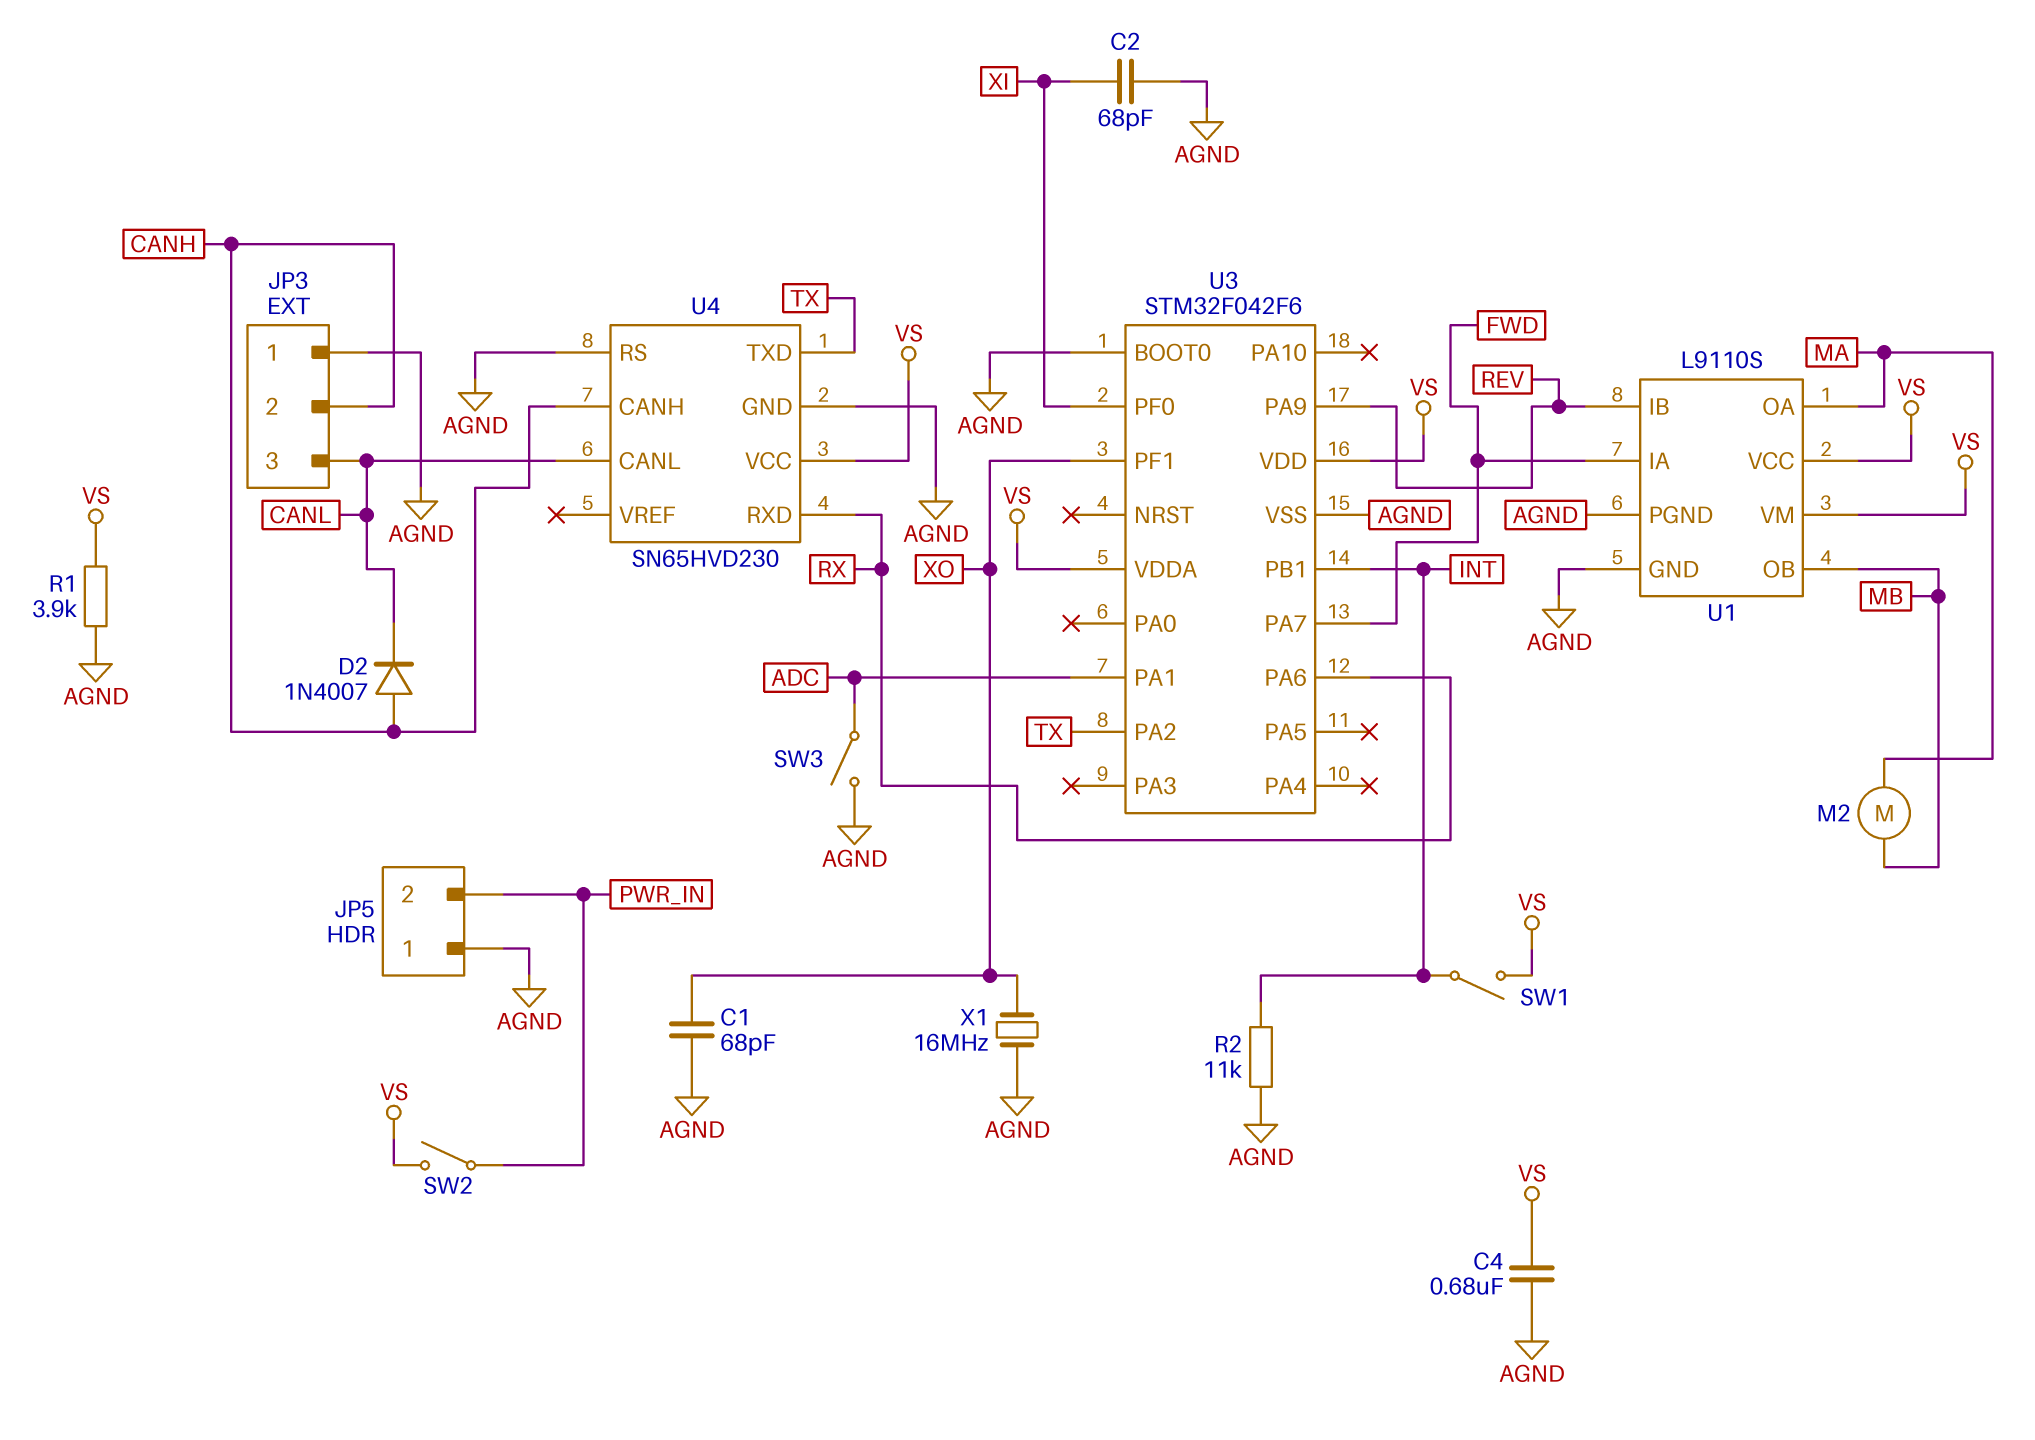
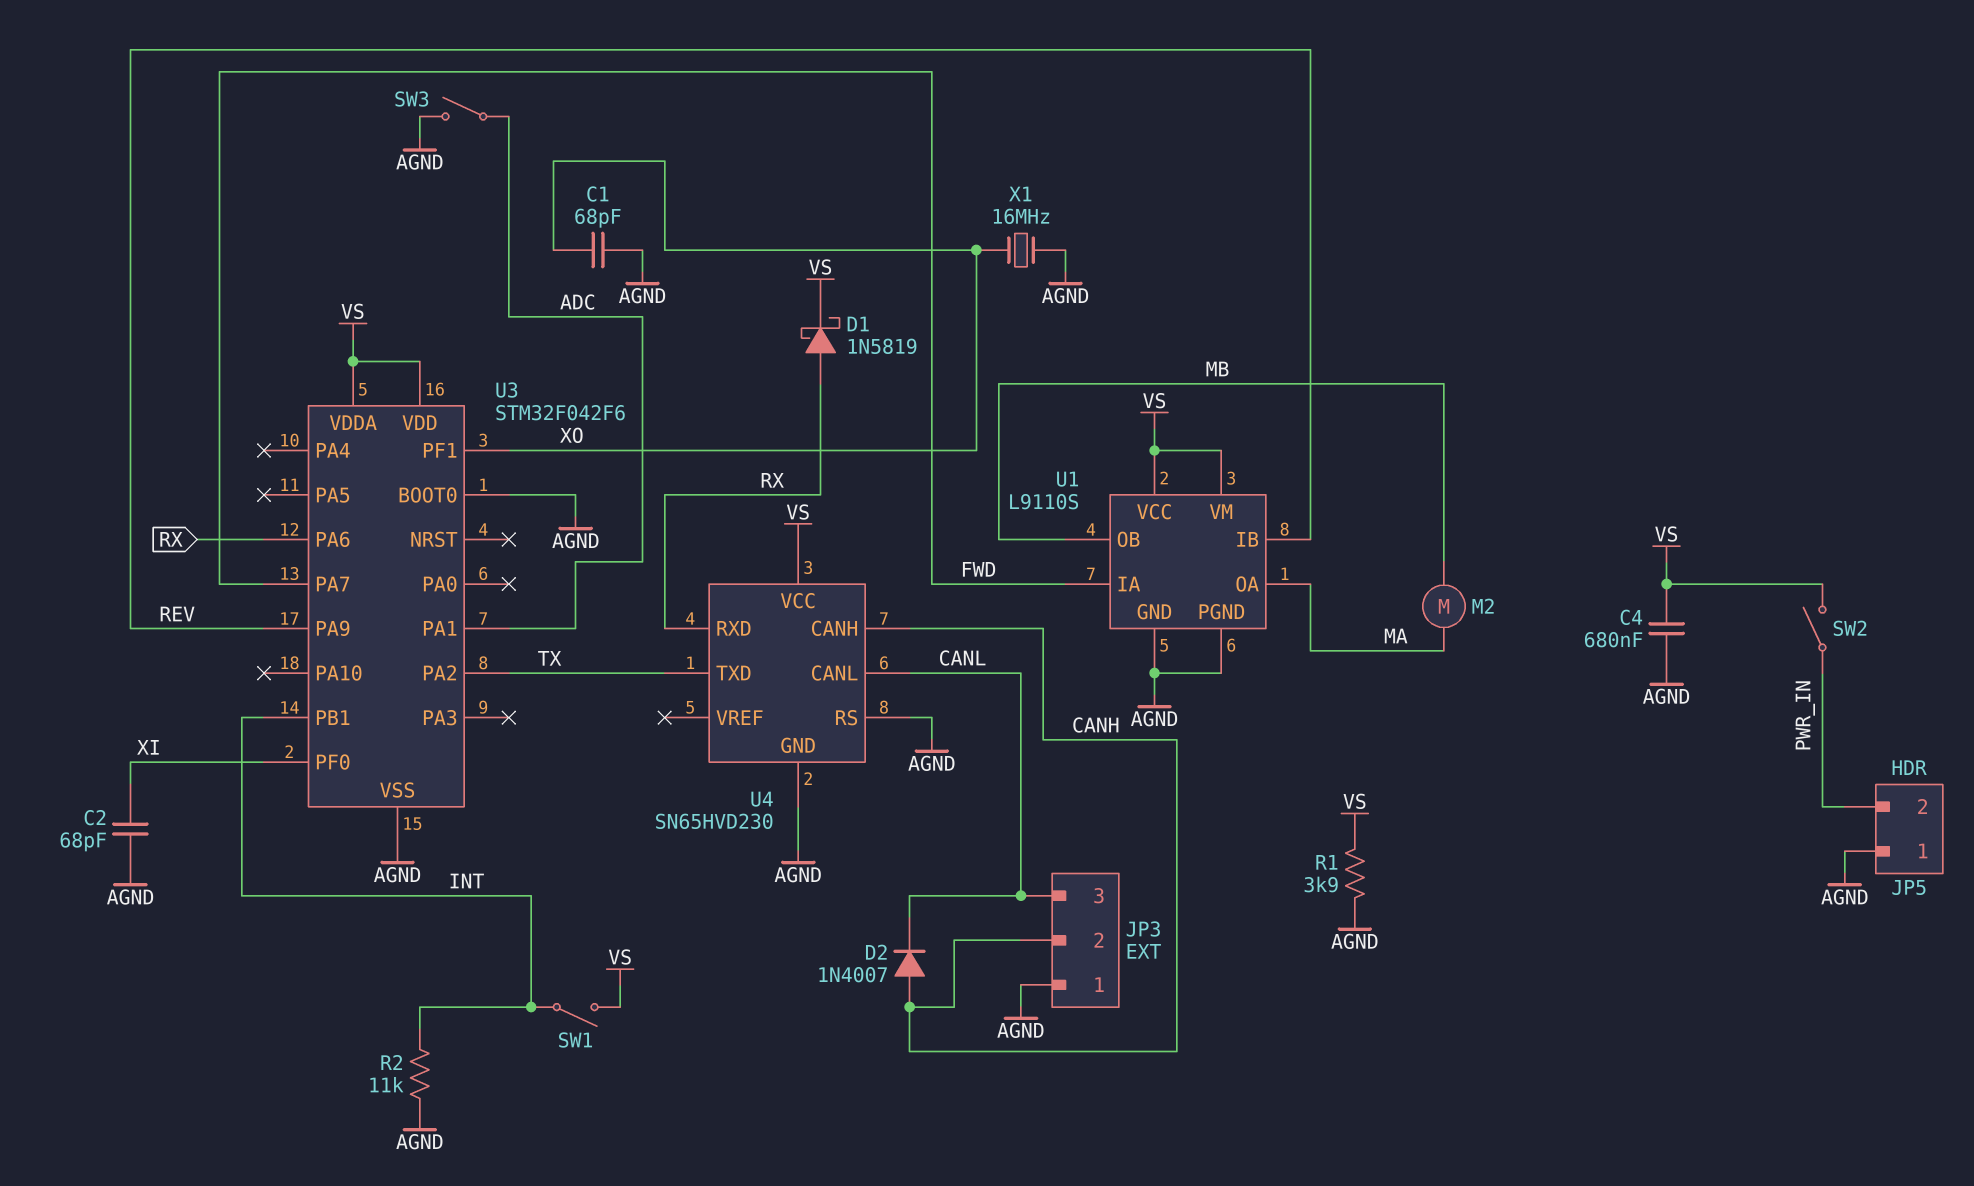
D1: none -> schottky 1N5819 (A RX, K VS)

